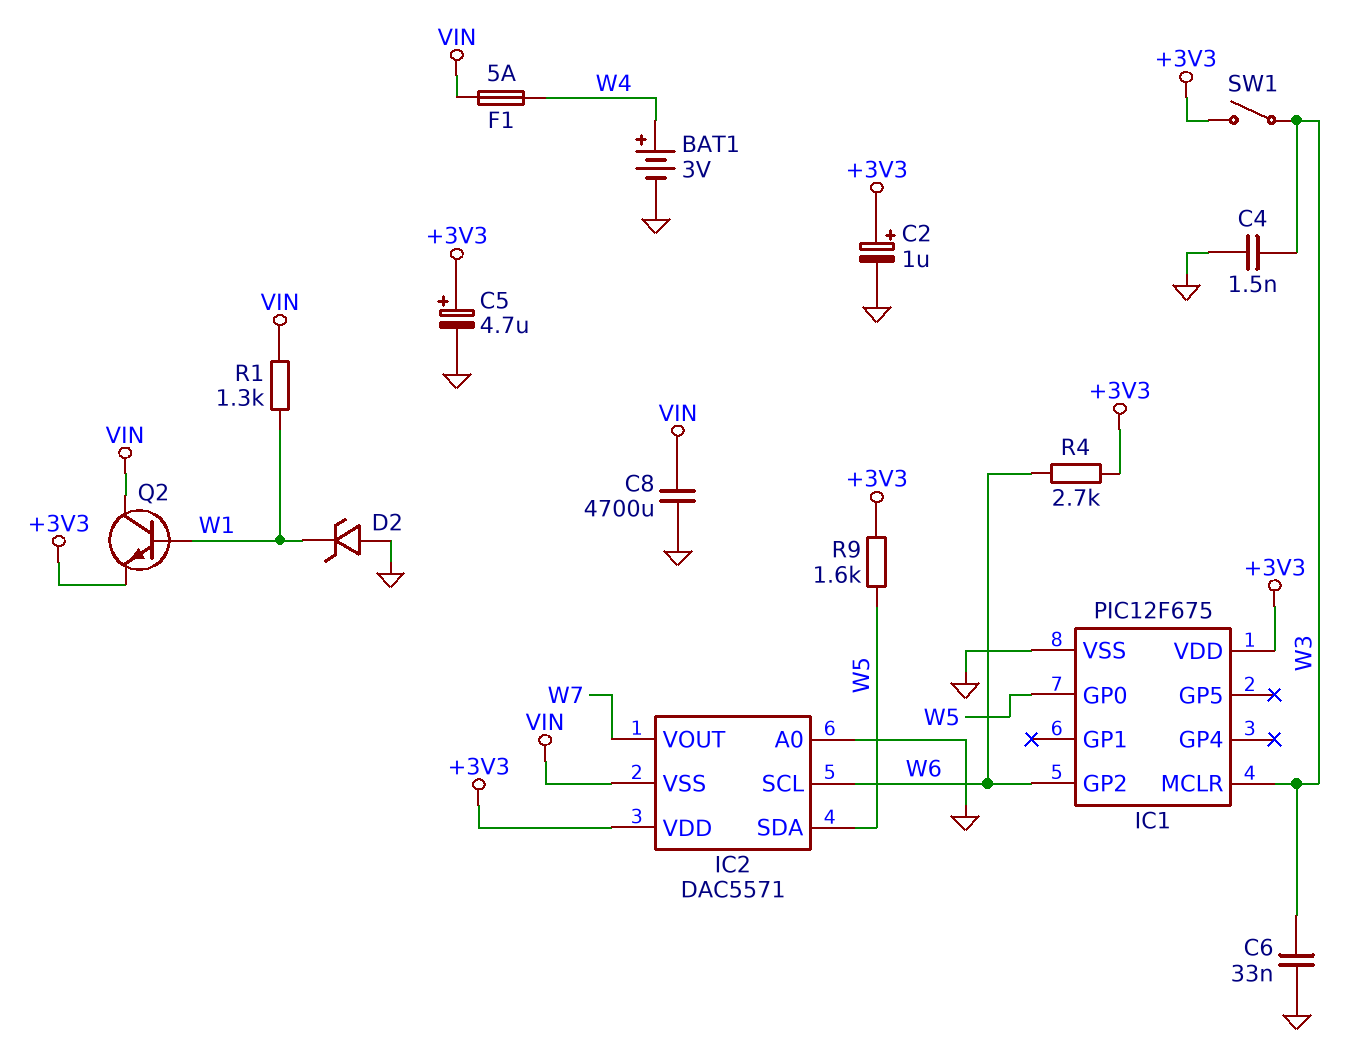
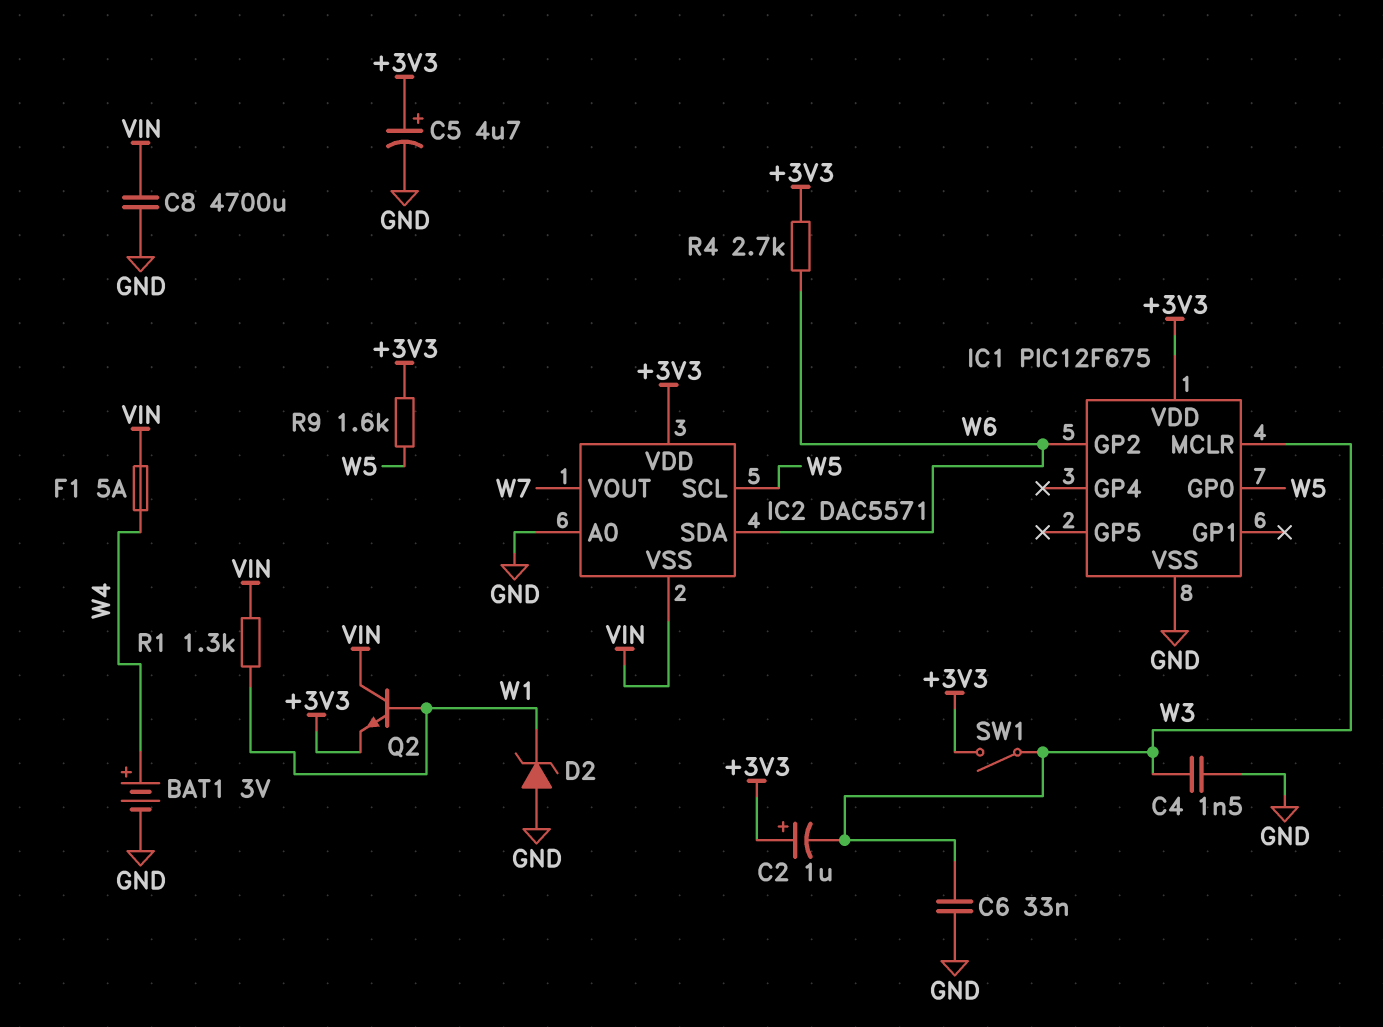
C2: 1uF (plus +3V3, minus GND) -> 1uF (plus +3V3, minus W3)
IC2 pin SCL: W6 -> W5
IC2 pin SDA: W5 -> W6

